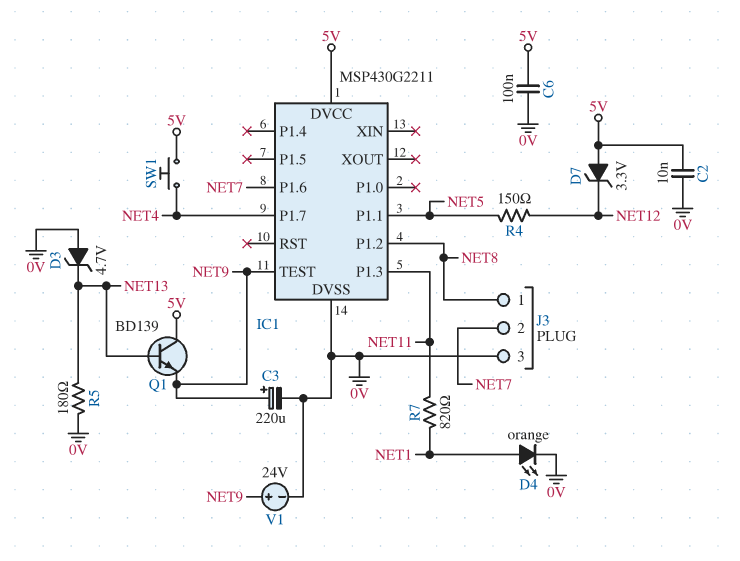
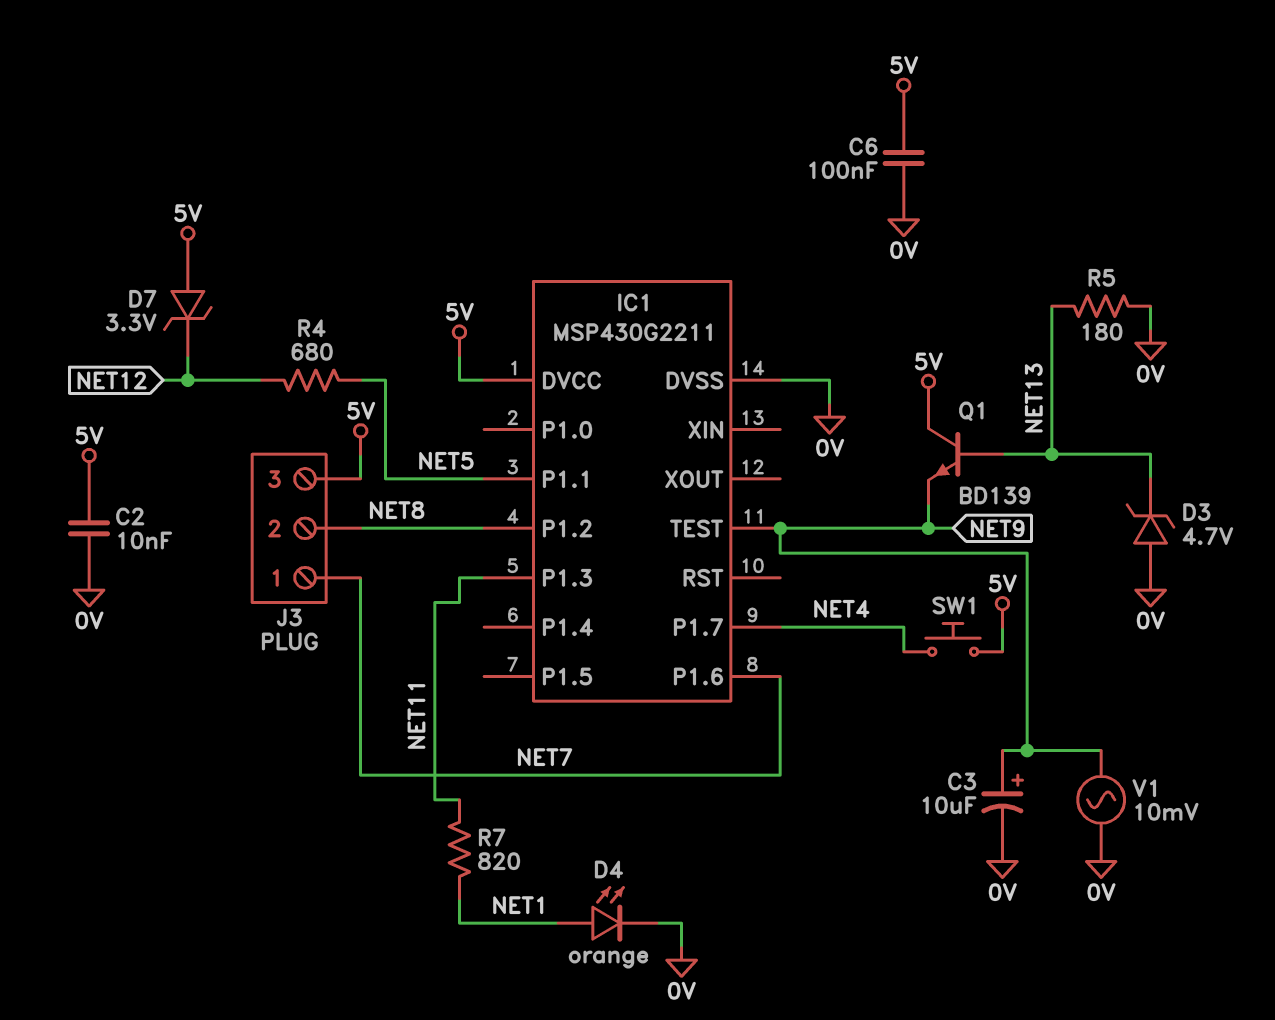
C3: 220uF (plus NET9, minus 0V) -> 10uF (plus NET9, minus 0V)
J3 pin 1: NET8 -> NET7
J3 pin 2: NET7 -> NET8
J3 pin 3: 0V -> 5V
R4: 150 (NET5, NET12) -> 680 (NET5, NET12)
V1: 24V (plus NET9, minus 0V) -> AC 10mV (0V, NET9)

